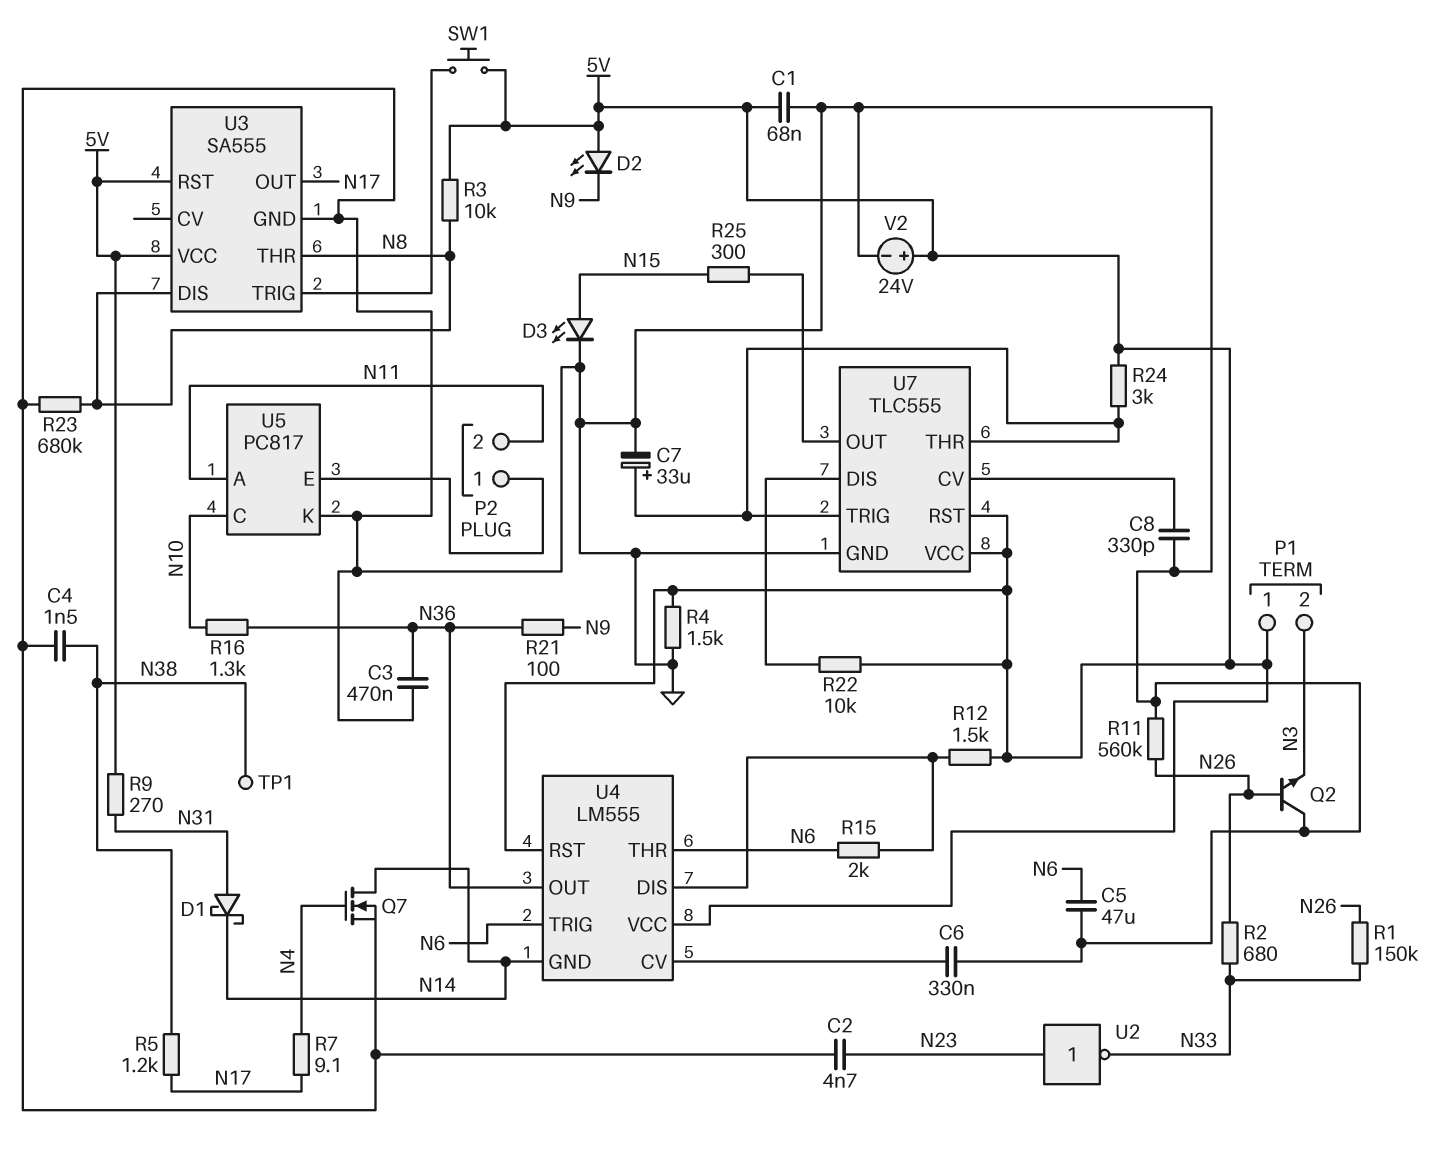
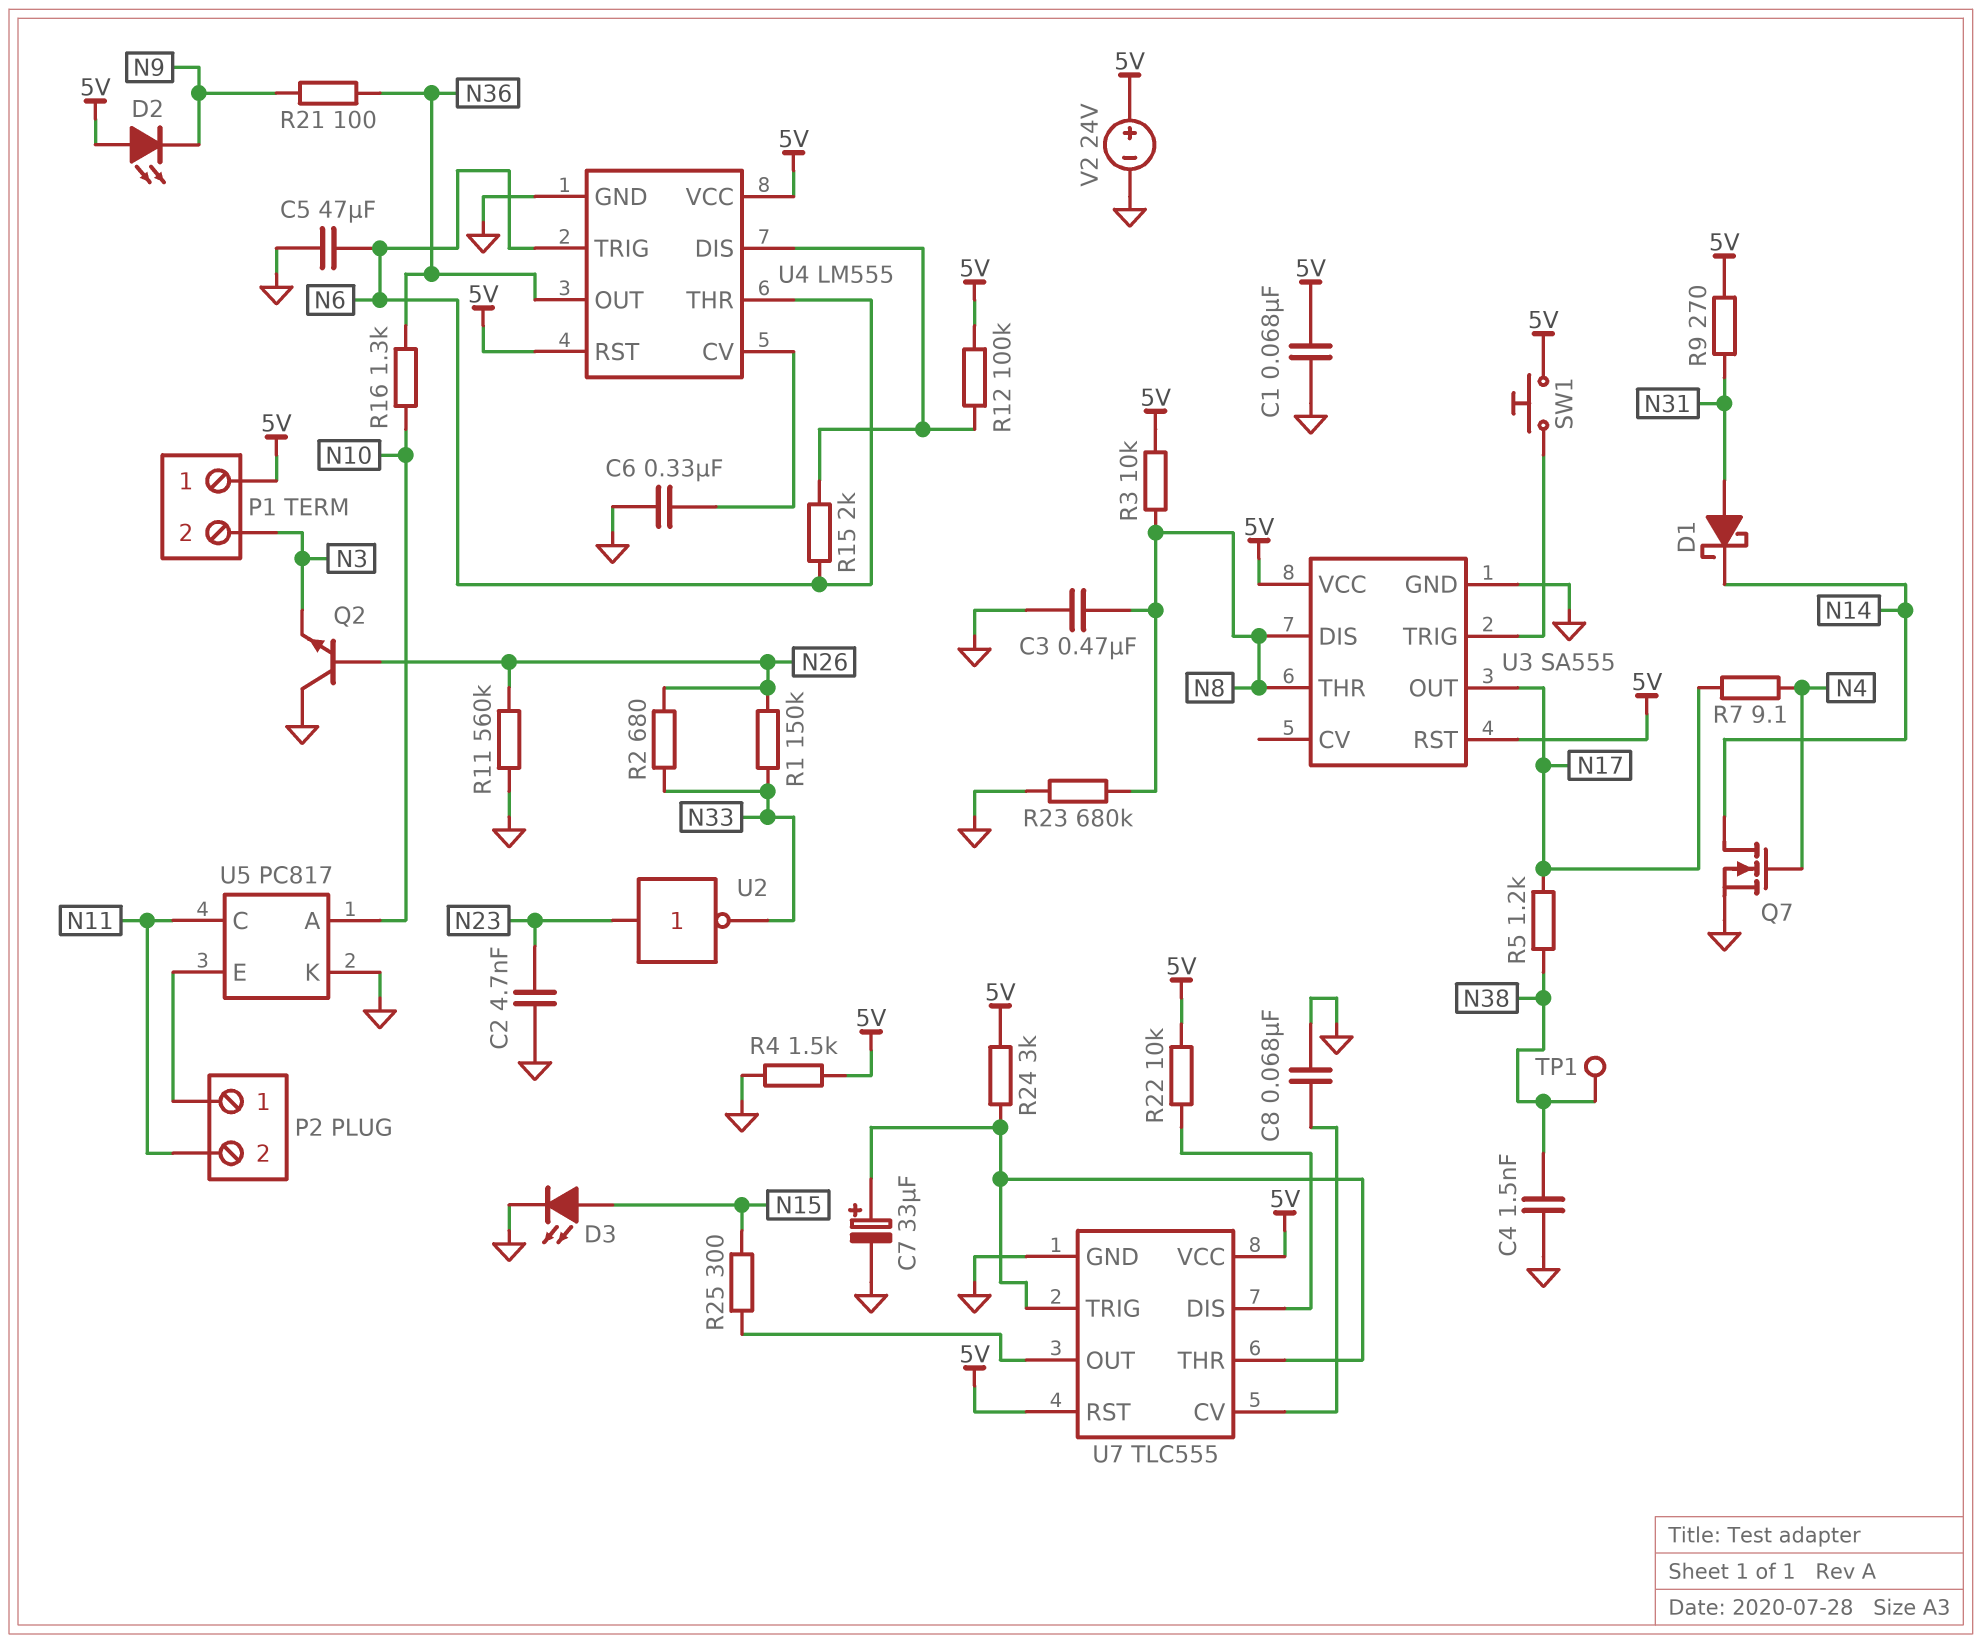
C3: 470nF (GND, N36) -> 470nF (GND, N8)
C8: 330pF (GND, U7/CV) -> 68nF (GND, U7/CV)
R12: 1.5k (5V, U4/DIS) -> 100k (5V, U4/DIS)
U4 pin GND: N14 -> GND
U5 pin A: N11 -> N10
U5 pin C: N10 -> N11

